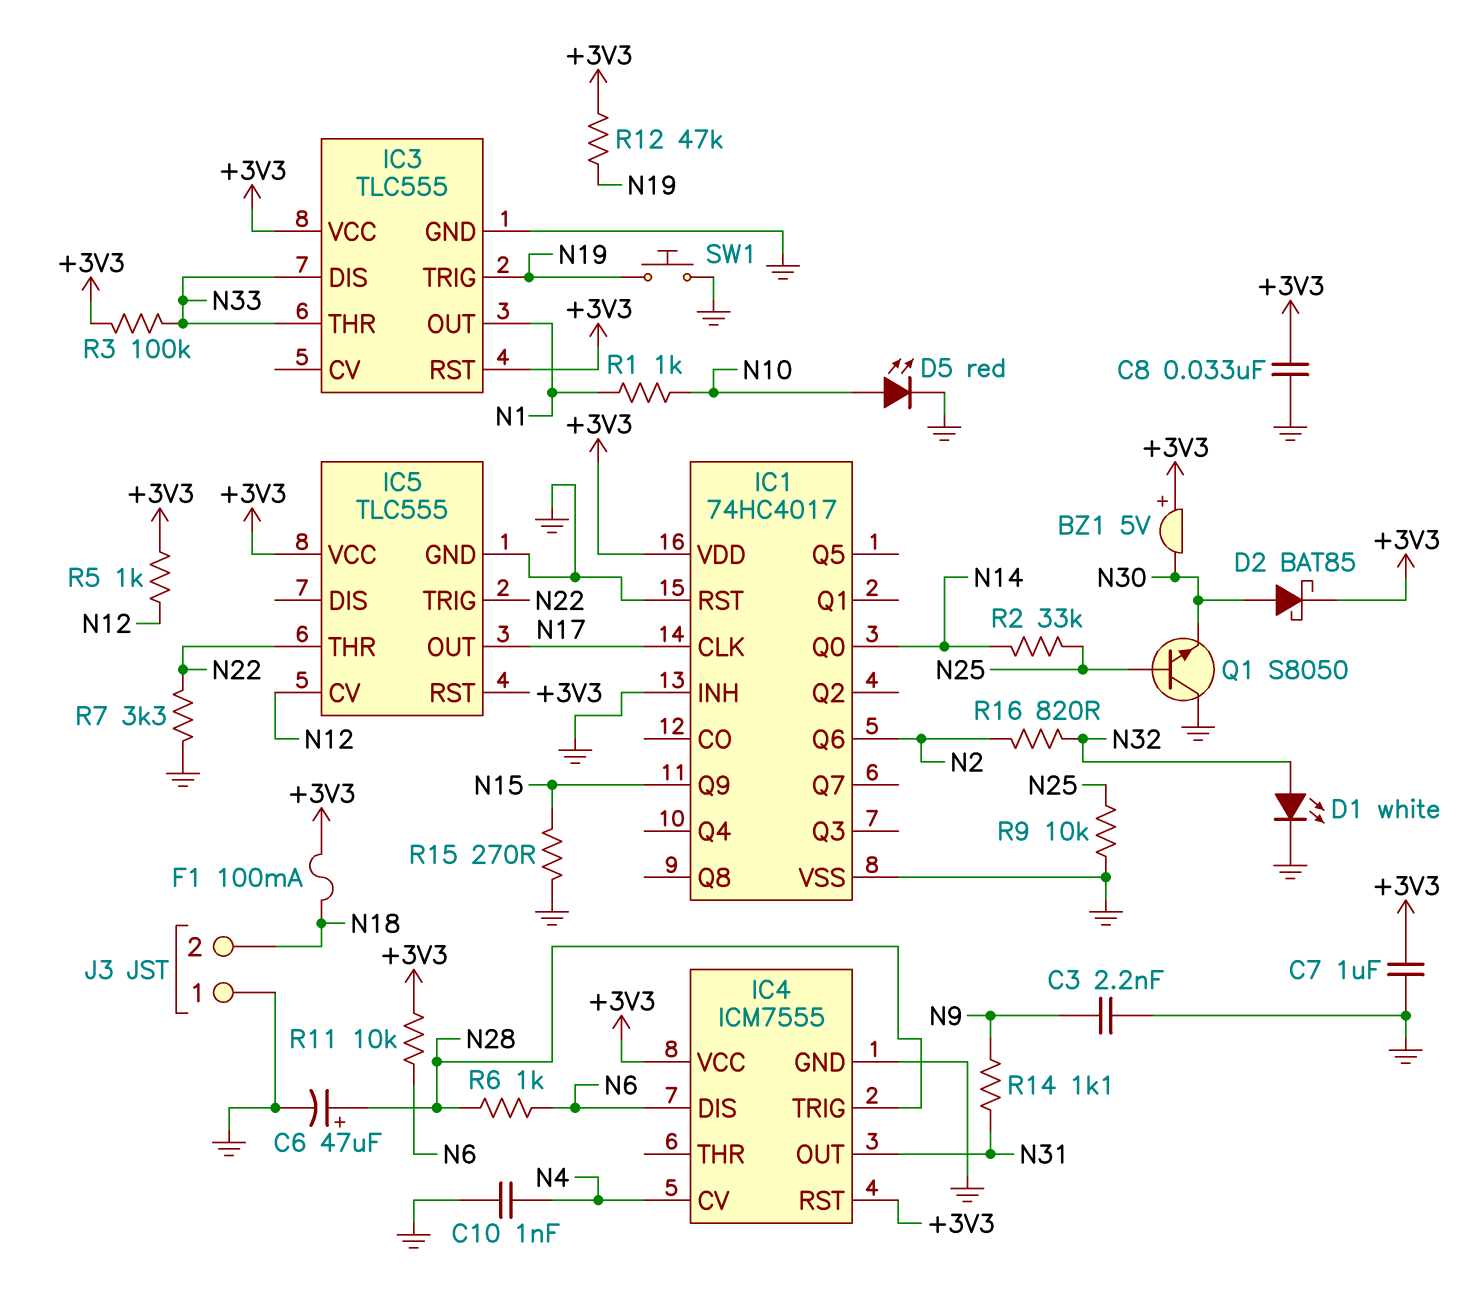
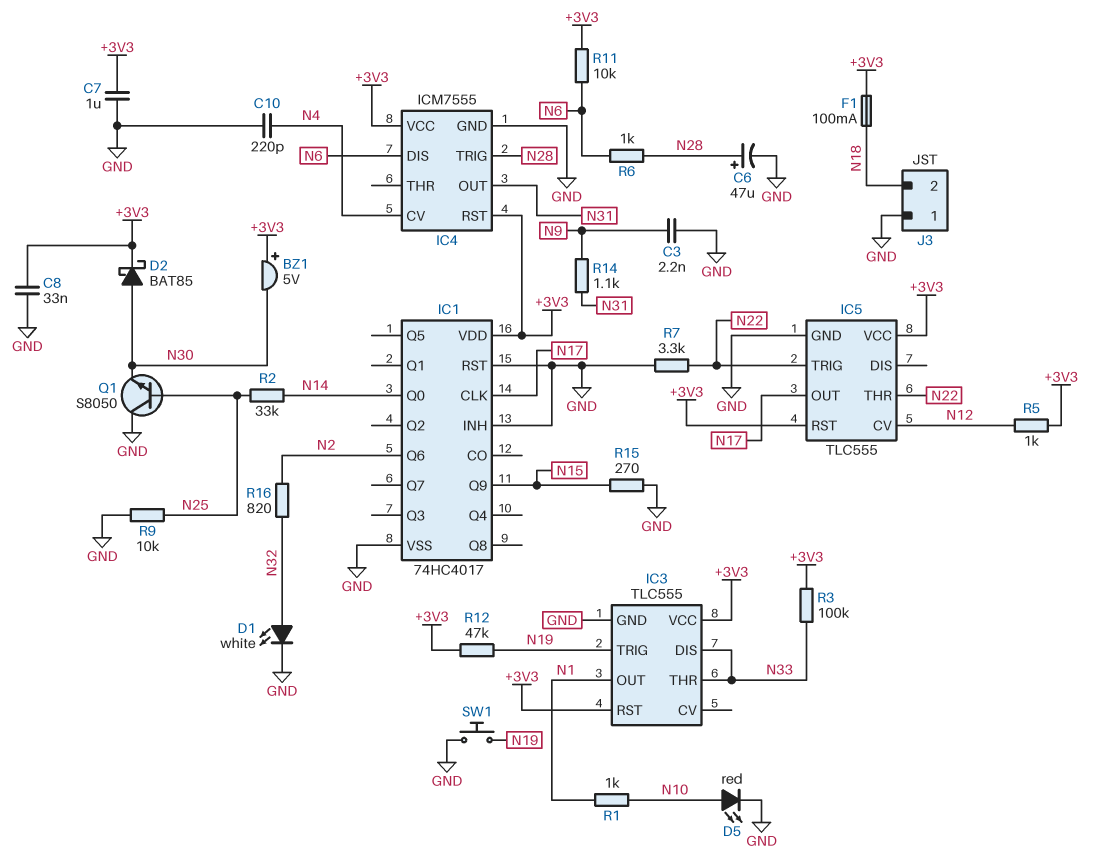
C10: 1nF (GND, N4) -> 220pF (GND, N4)

